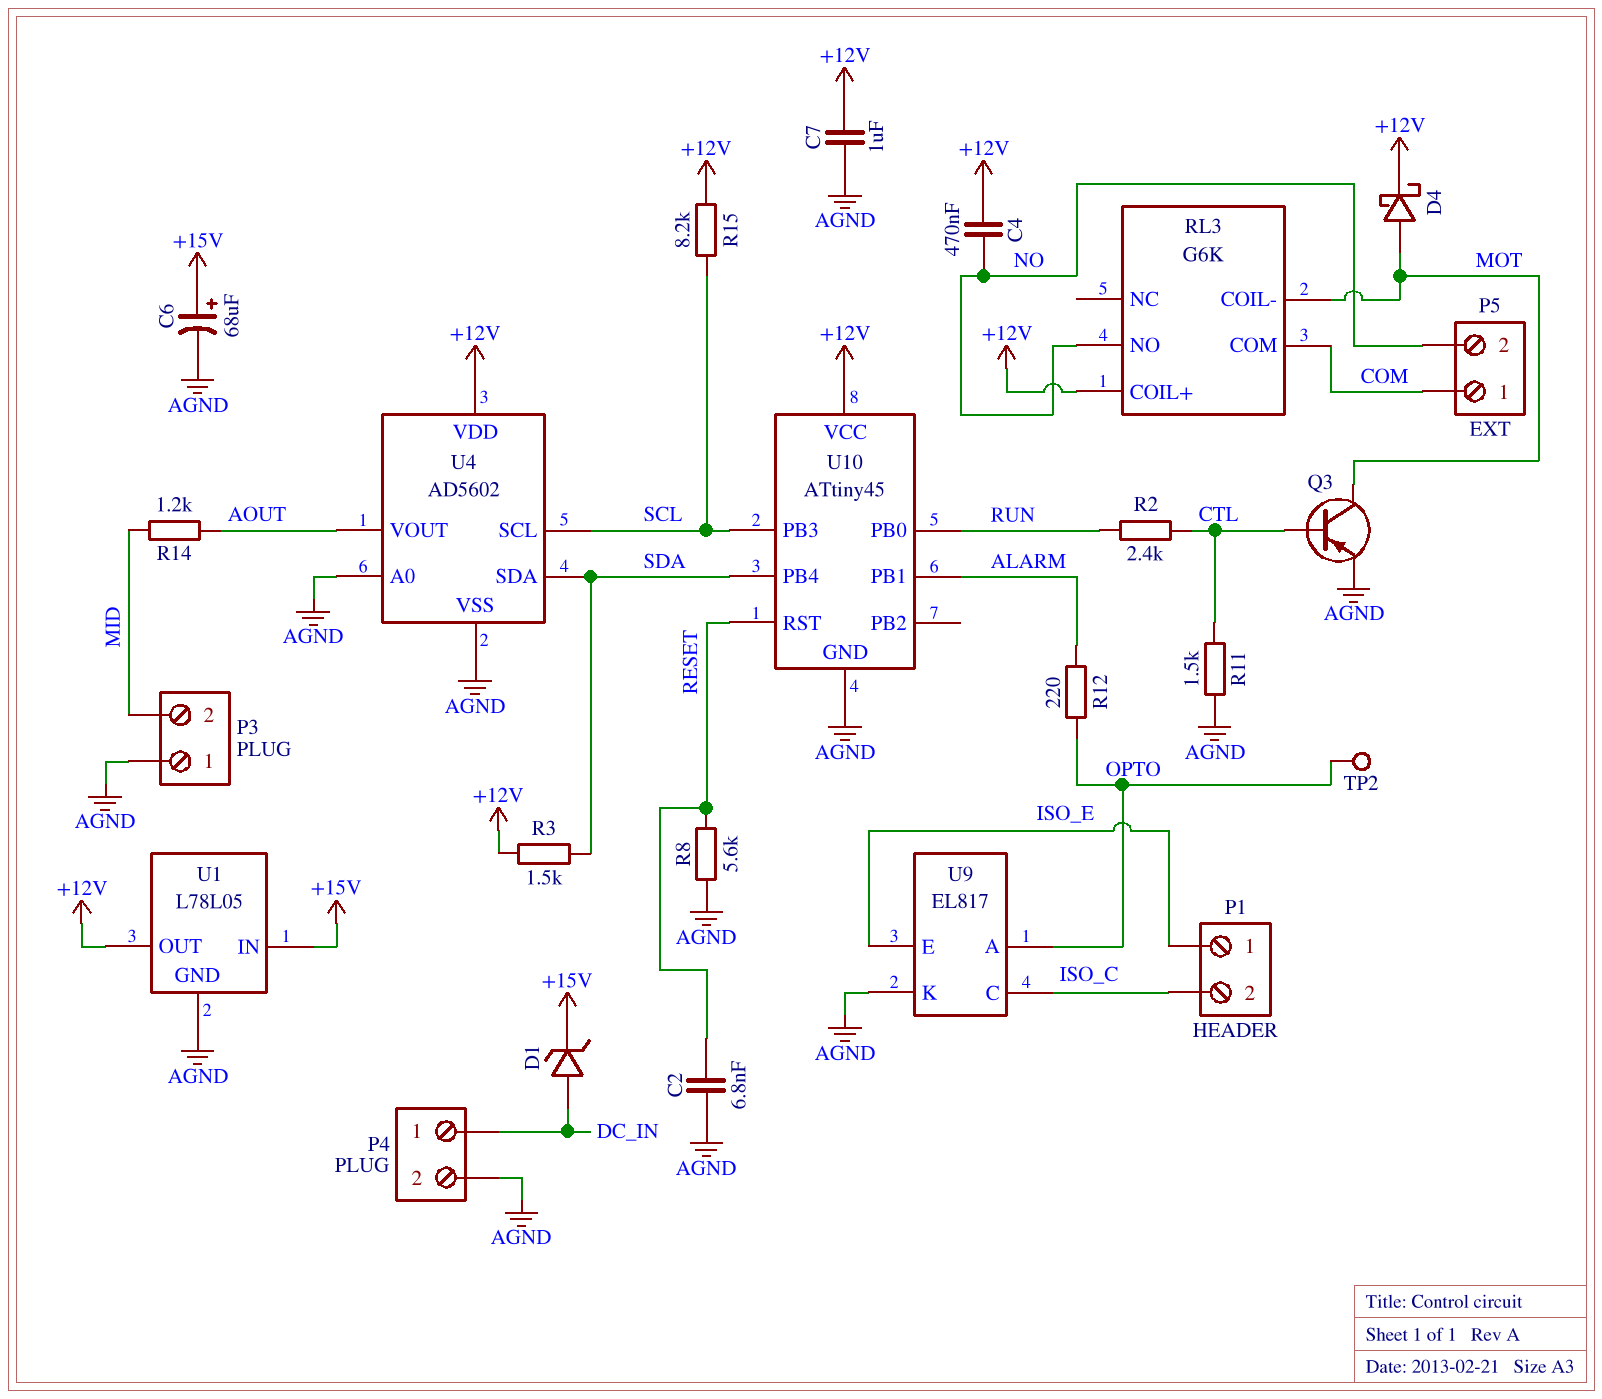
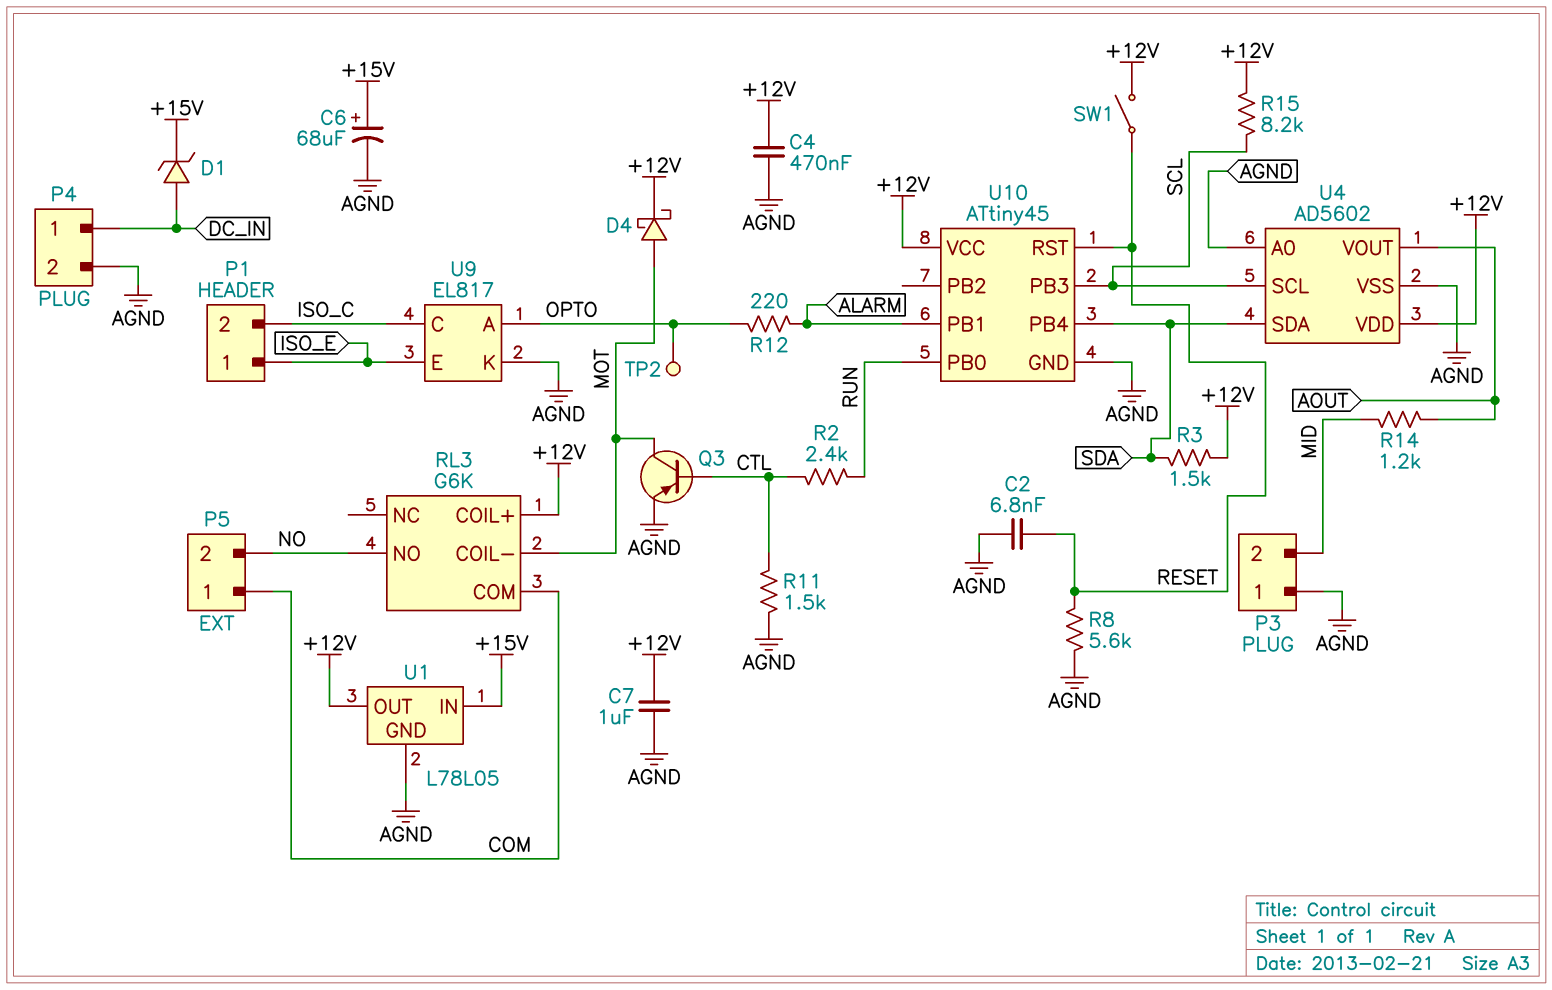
C4: 470nF (+12V, NO) -> 470nF (+12V, AGND)
SW1: none -> switch (+12V, RESET)

